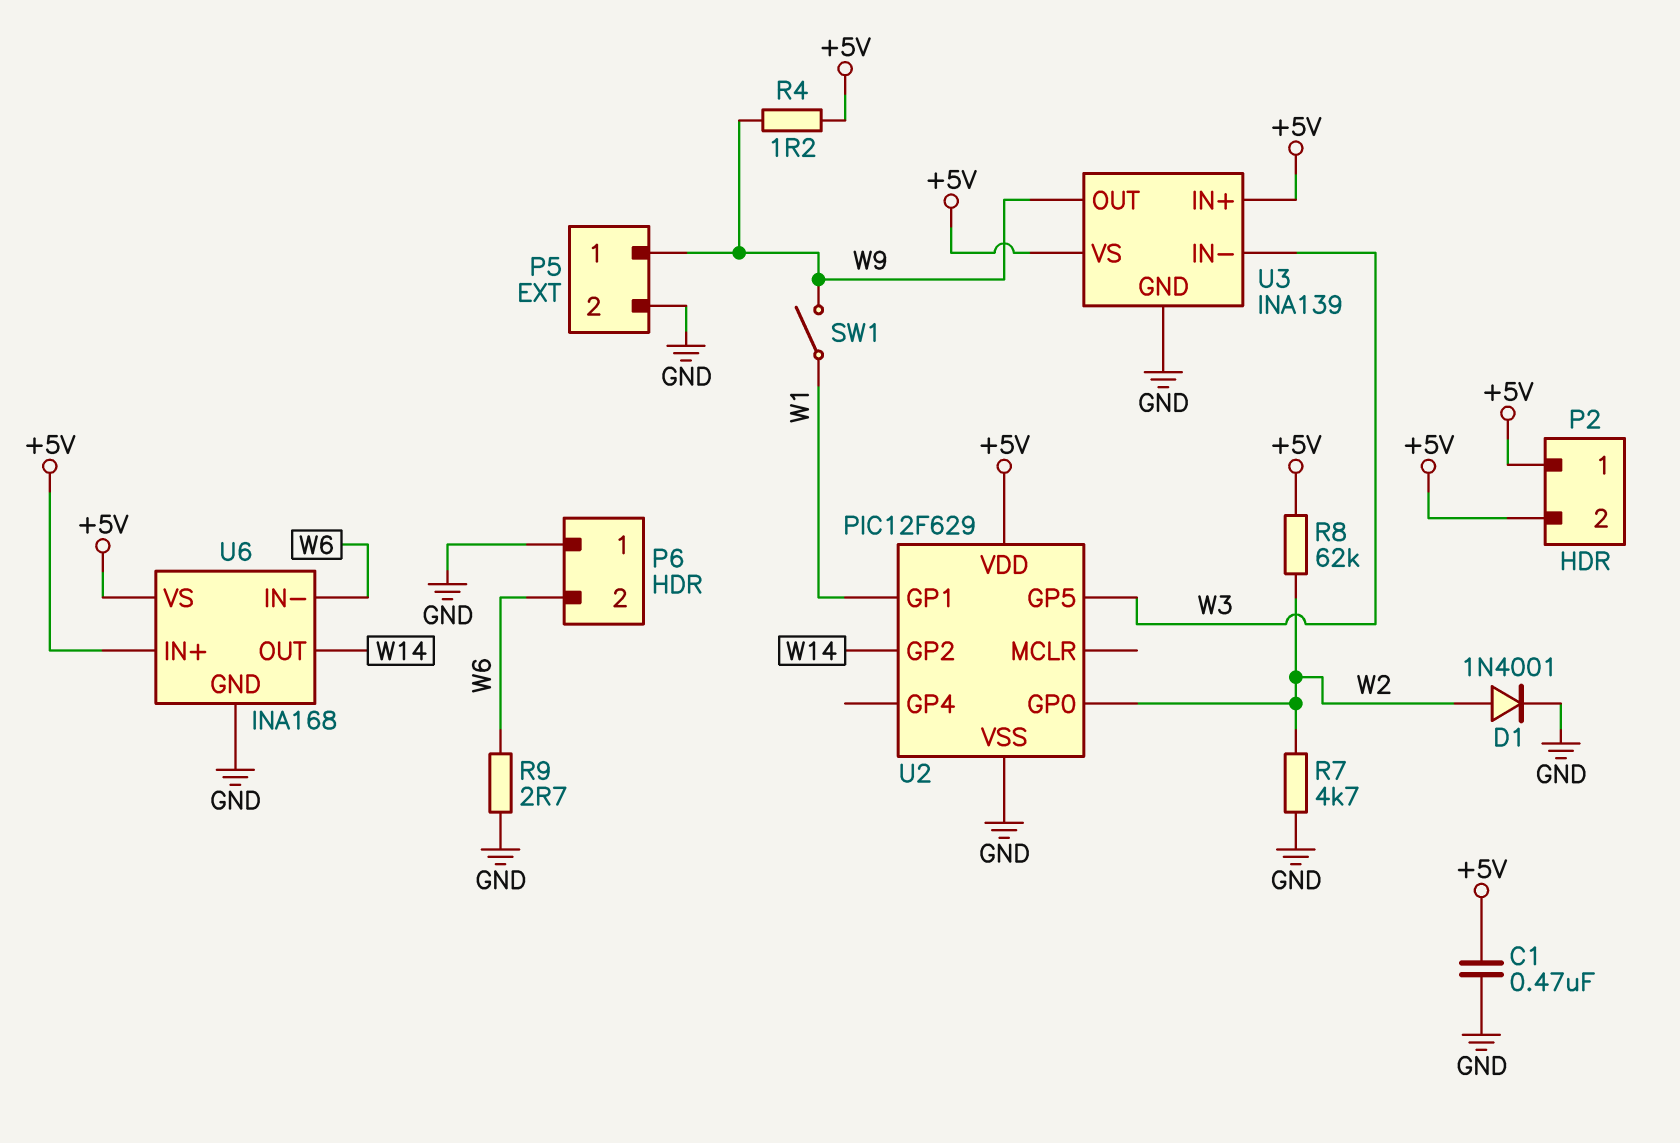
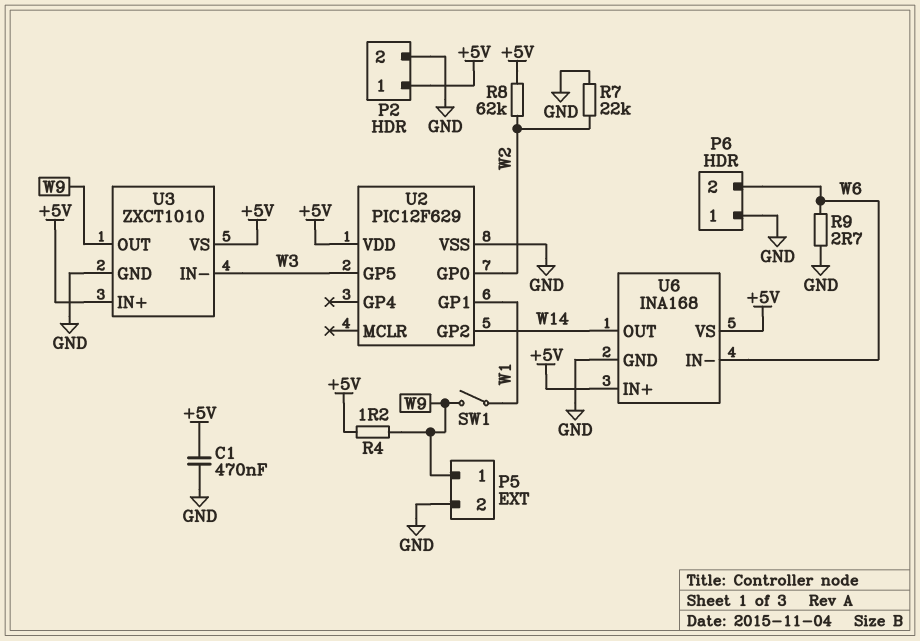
D1: diode 1N4001 (A W2, K GND) -> none
P2 pin 2: +5V -> GND
R7: 4.7k (GND, W2) -> 22k (GND, W2)
U3: INA139 -> ZXCT1010

